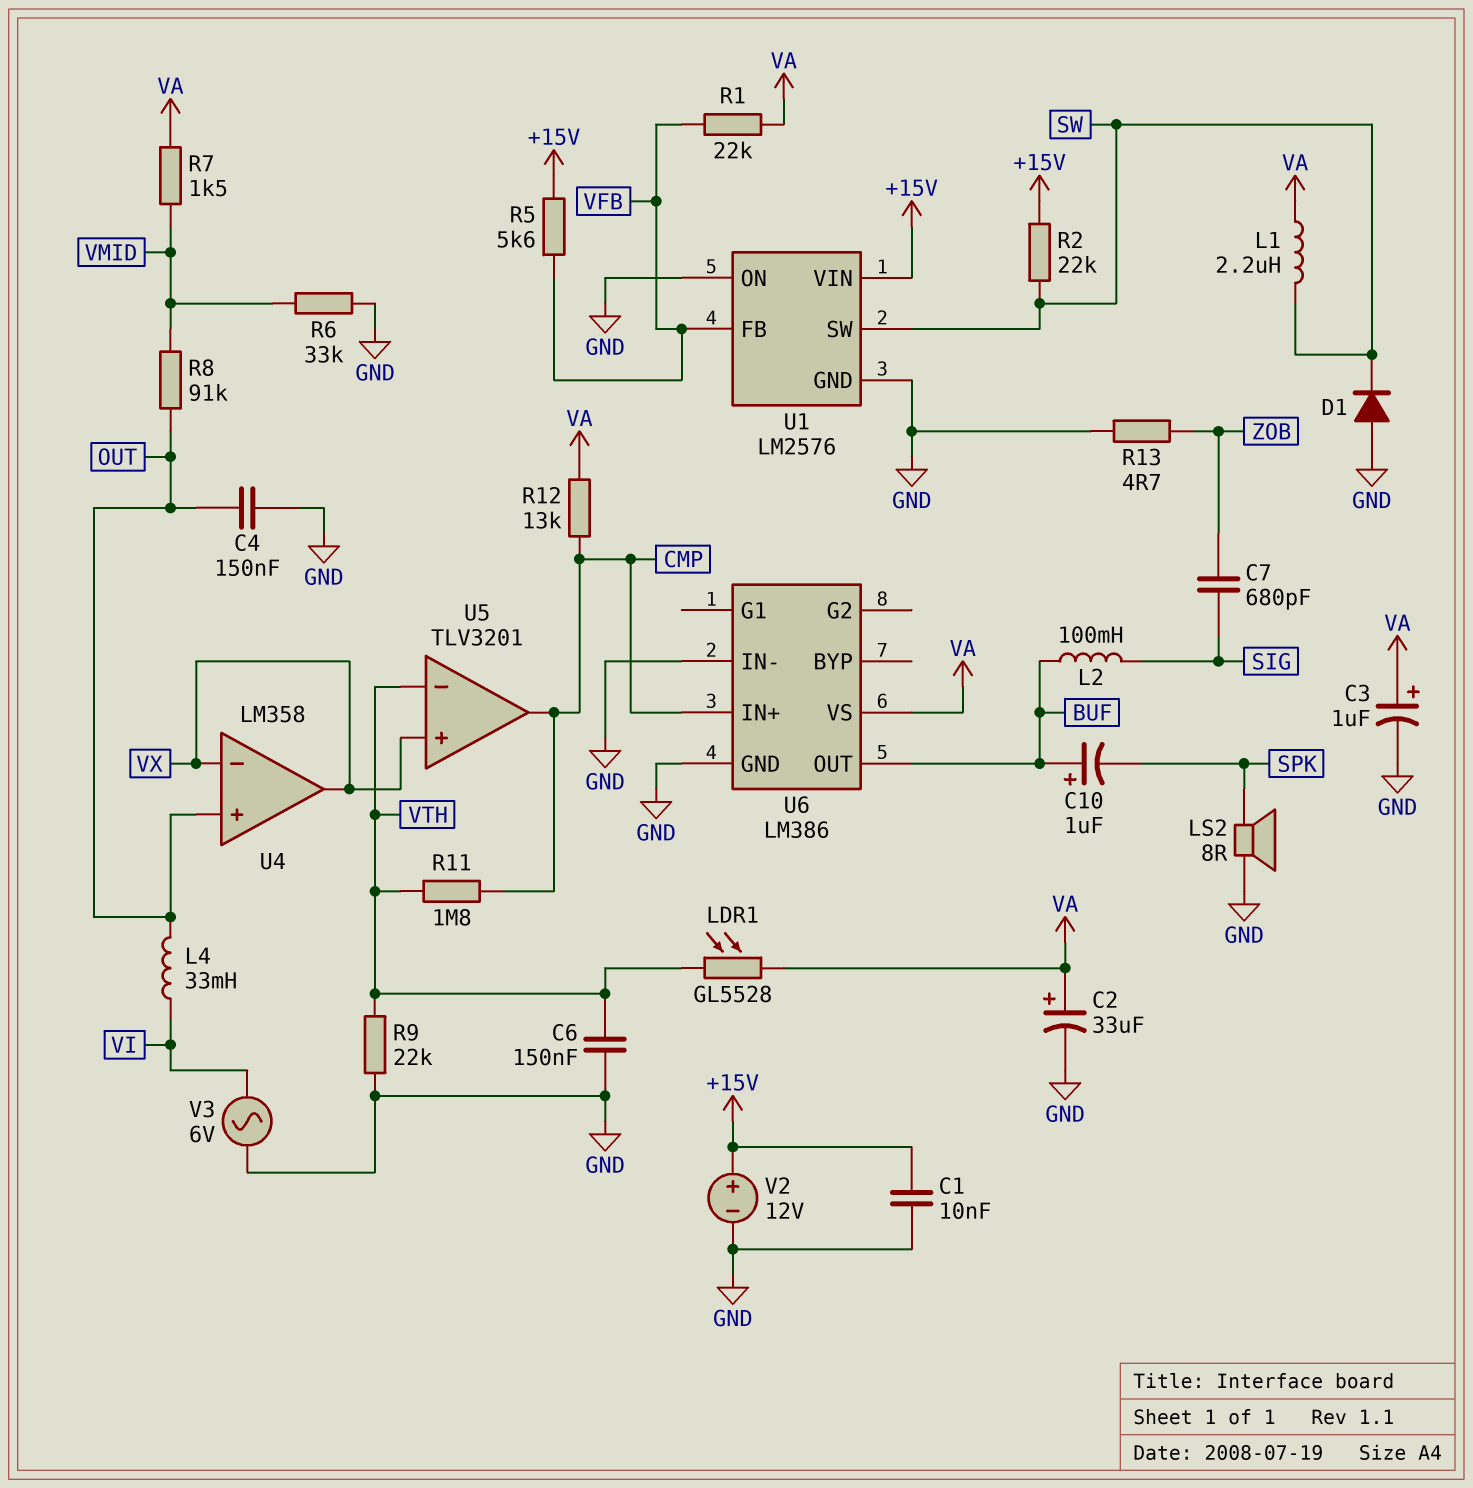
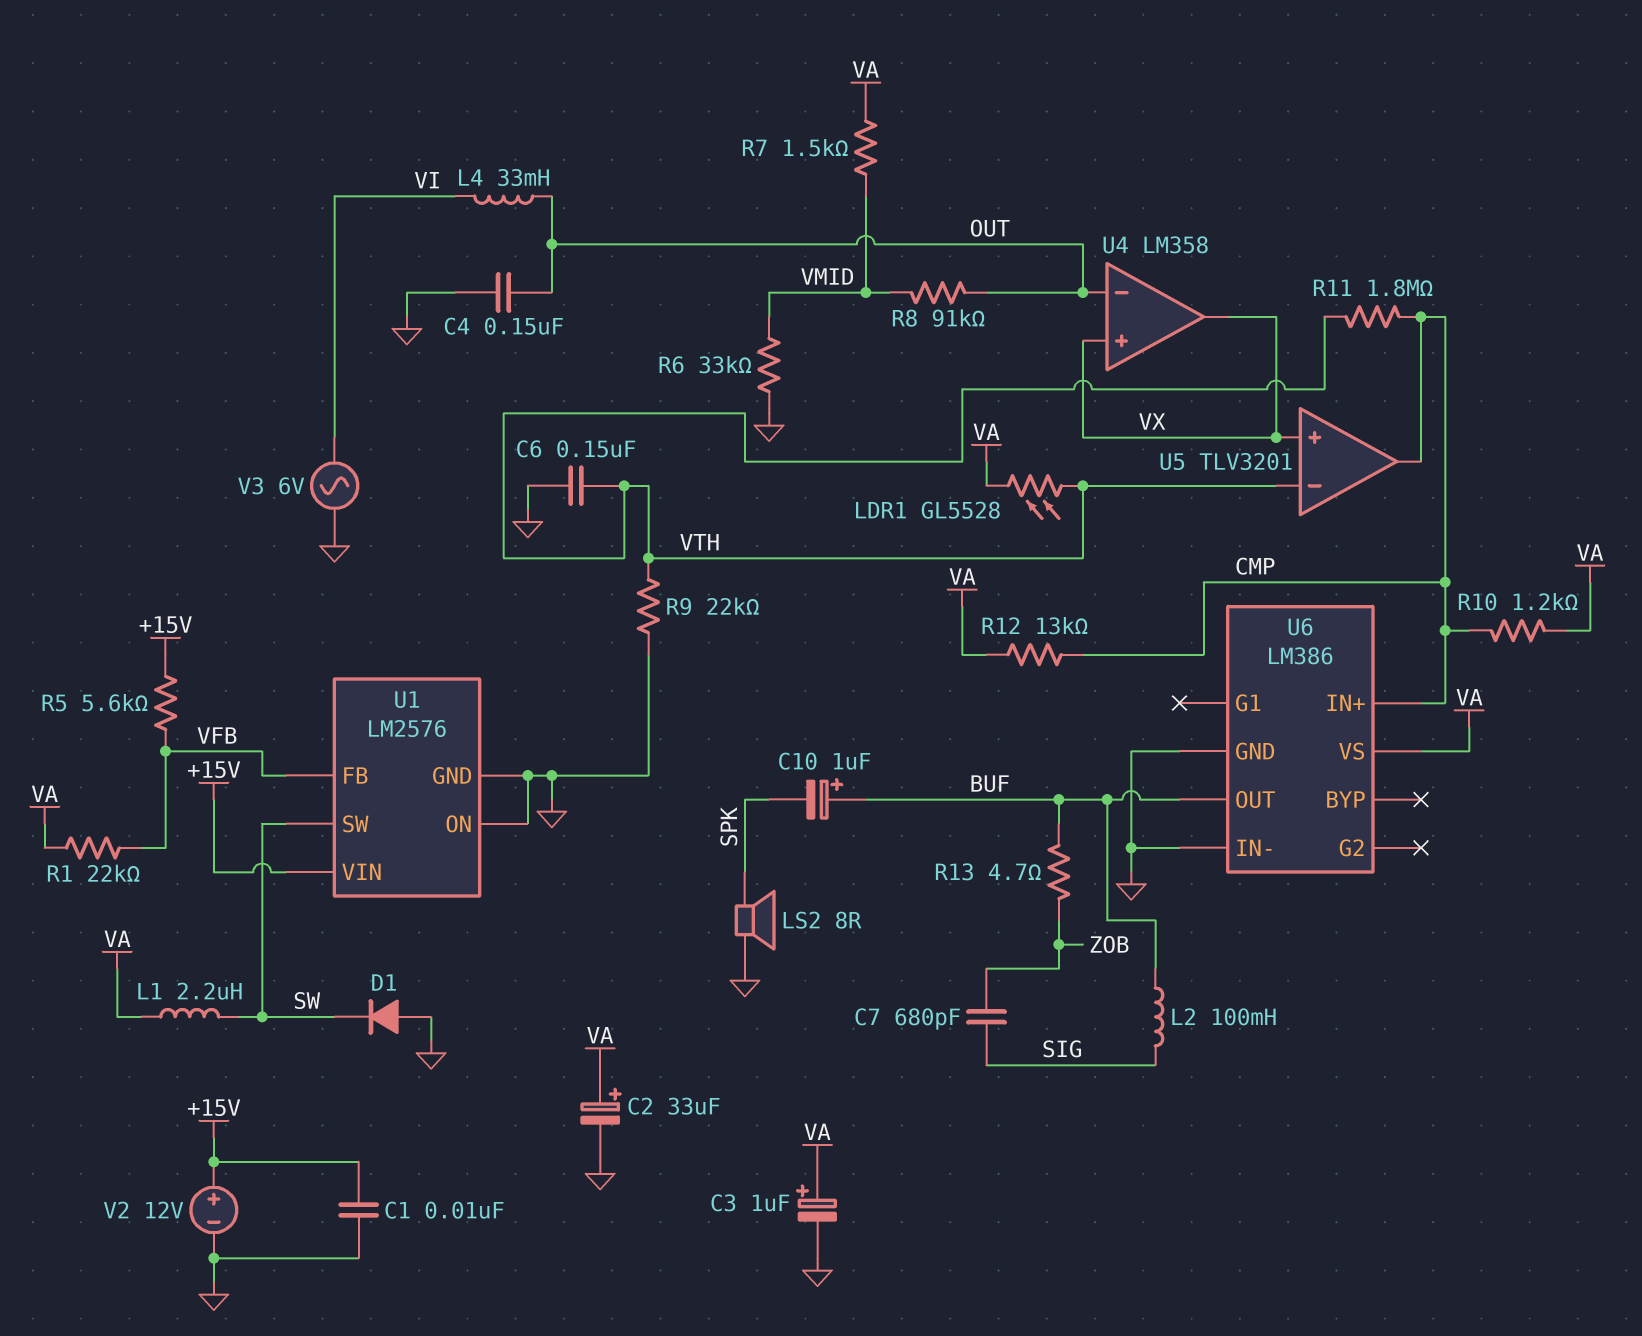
R2: 22k (+15V, SW) -> none
R10: none -> 1.2k (CMP, VA)
R13: 4.7 (GND, ZOB) -> 4.7 (BUF, ZOB)
U4 pin in+: OUT -> VX
U4 pin in-: VX -> OUT

